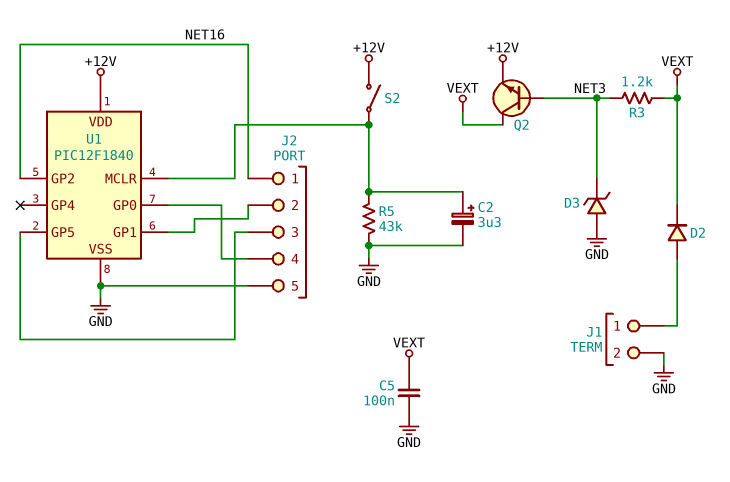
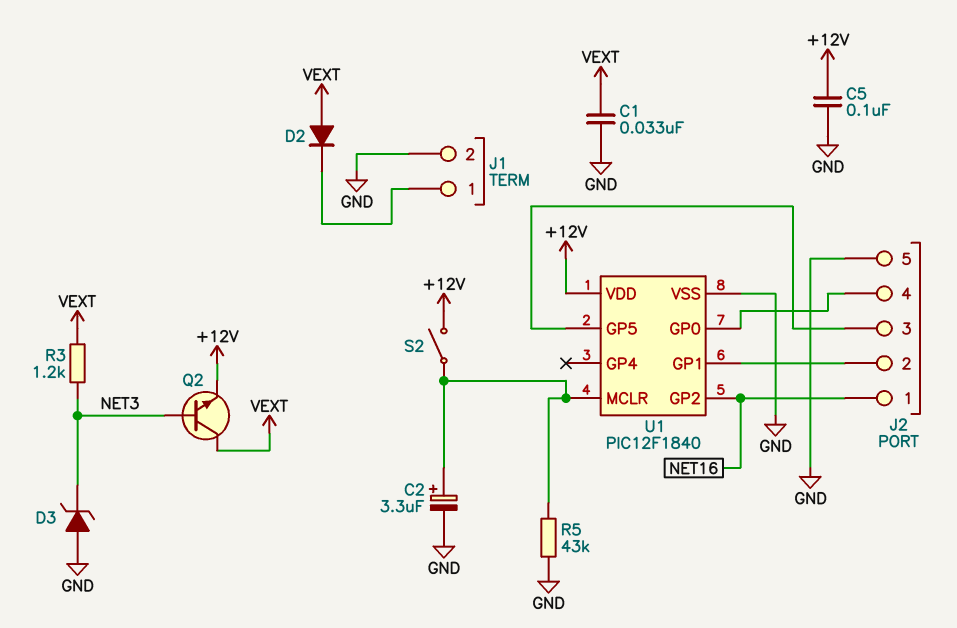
C1: none -> 33nF (GND, VEXT)
C5: 100nF (GND, VEXT) -> 100nF (+12V, GND)
D2: diode (A J1/1, K VEXT) -> diode (A VEXT, K J1/1)

